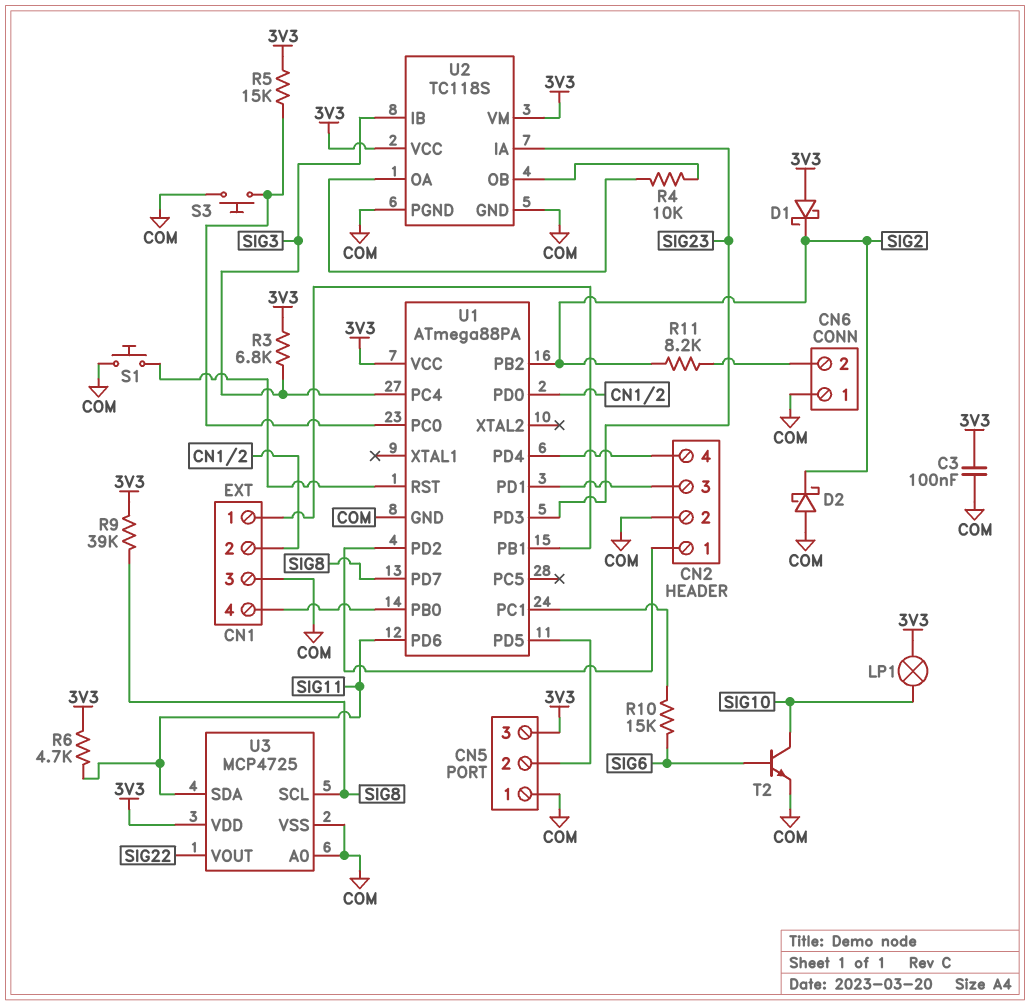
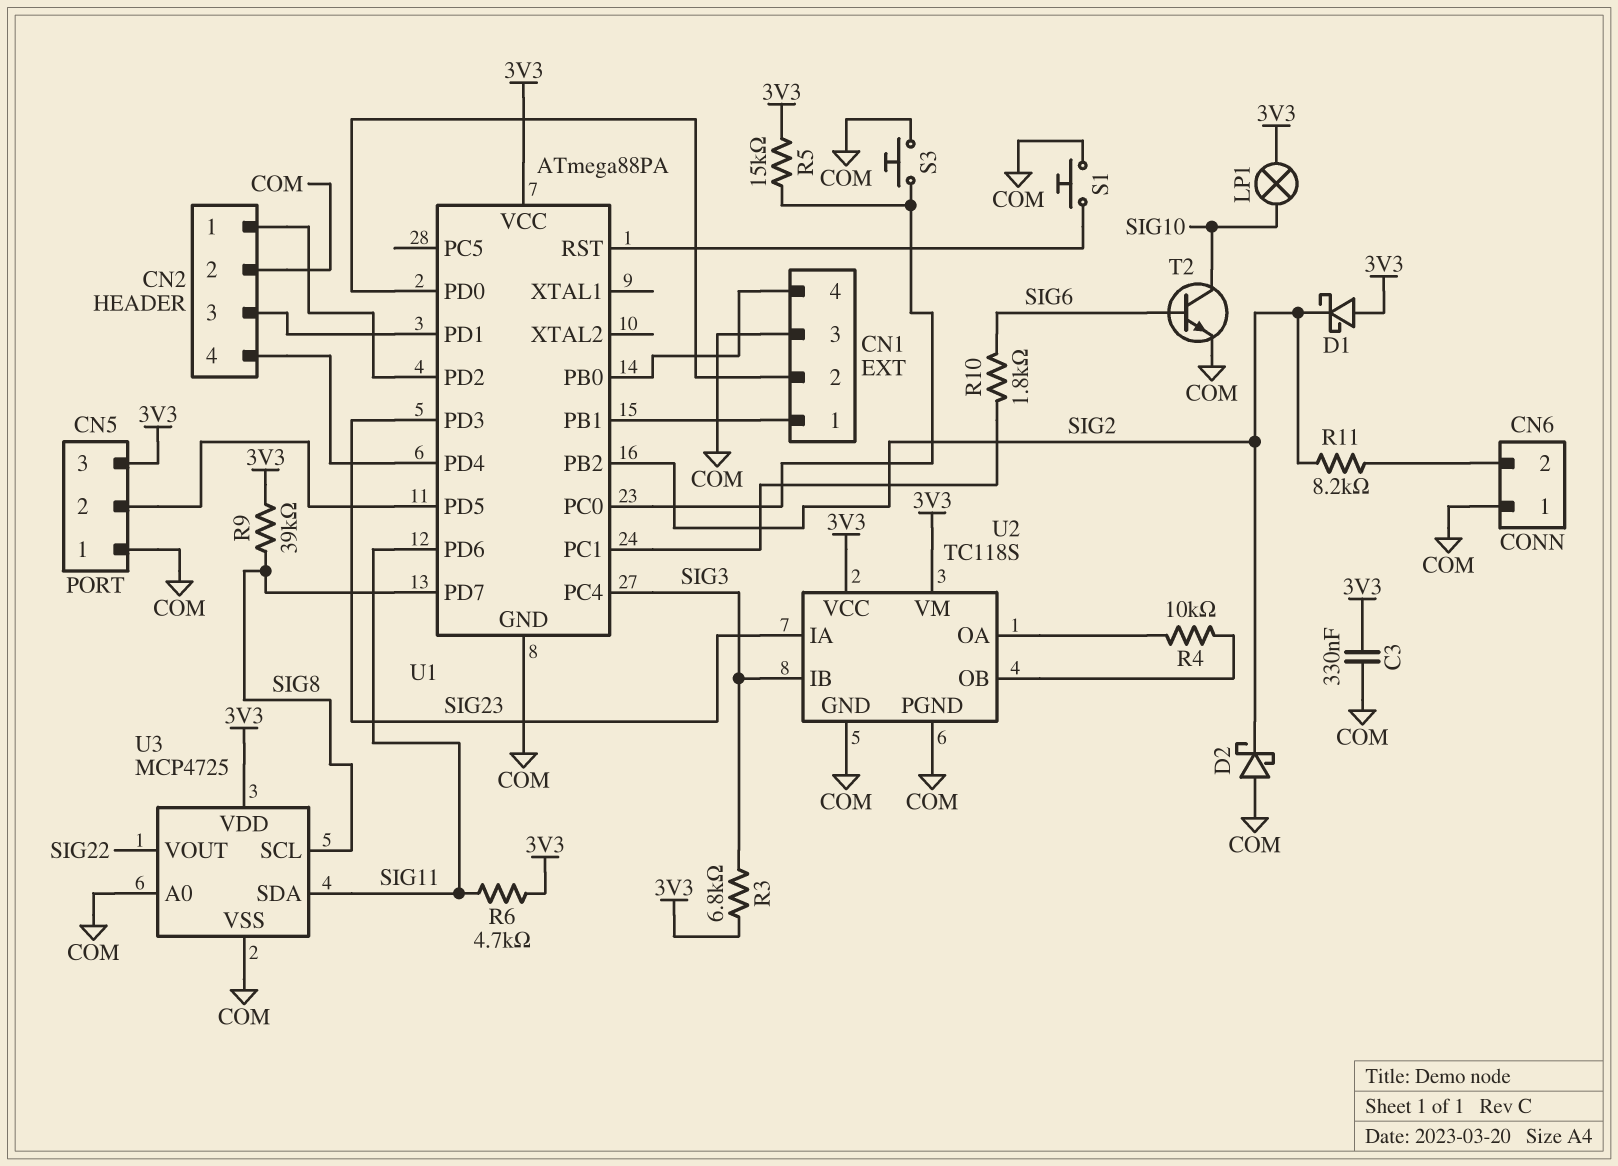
C3: 100nF (3V3, COM) -> 330nF (3V3, COM)
R10: 15k (SIG6, U1/PC1) -> 1.8k (SIG6, U1/PC1)

